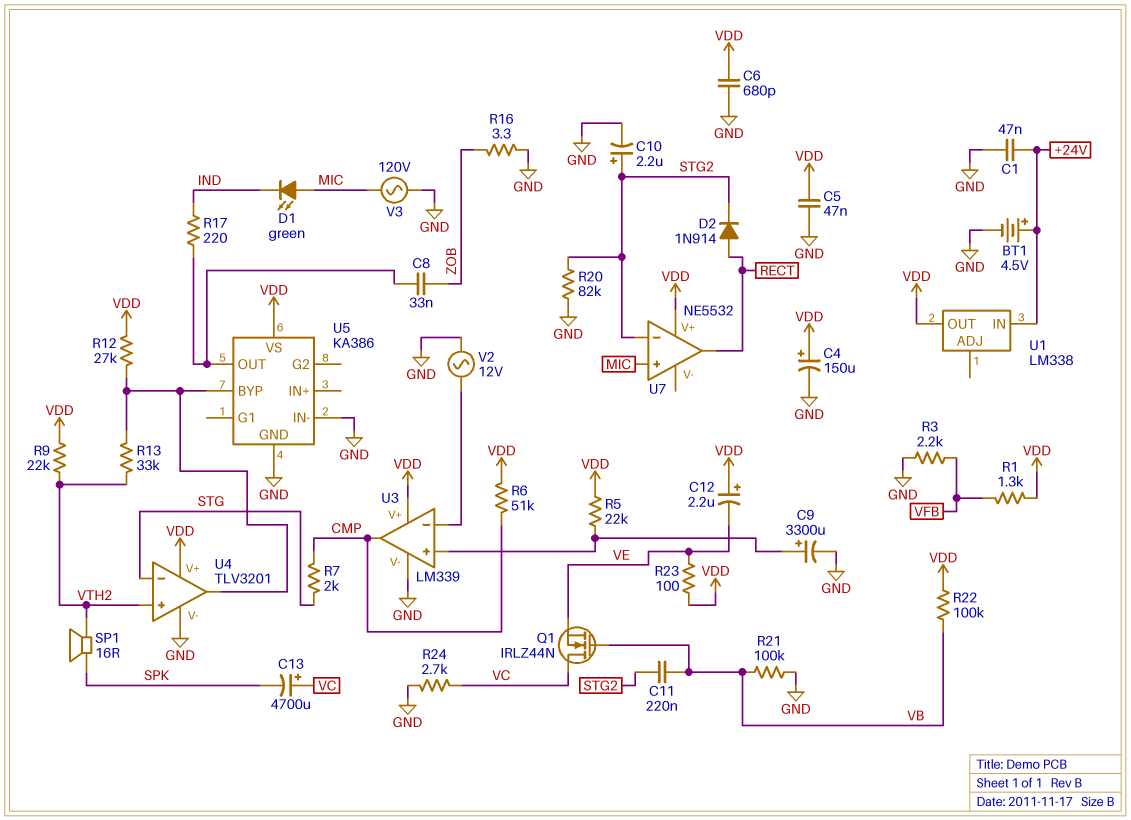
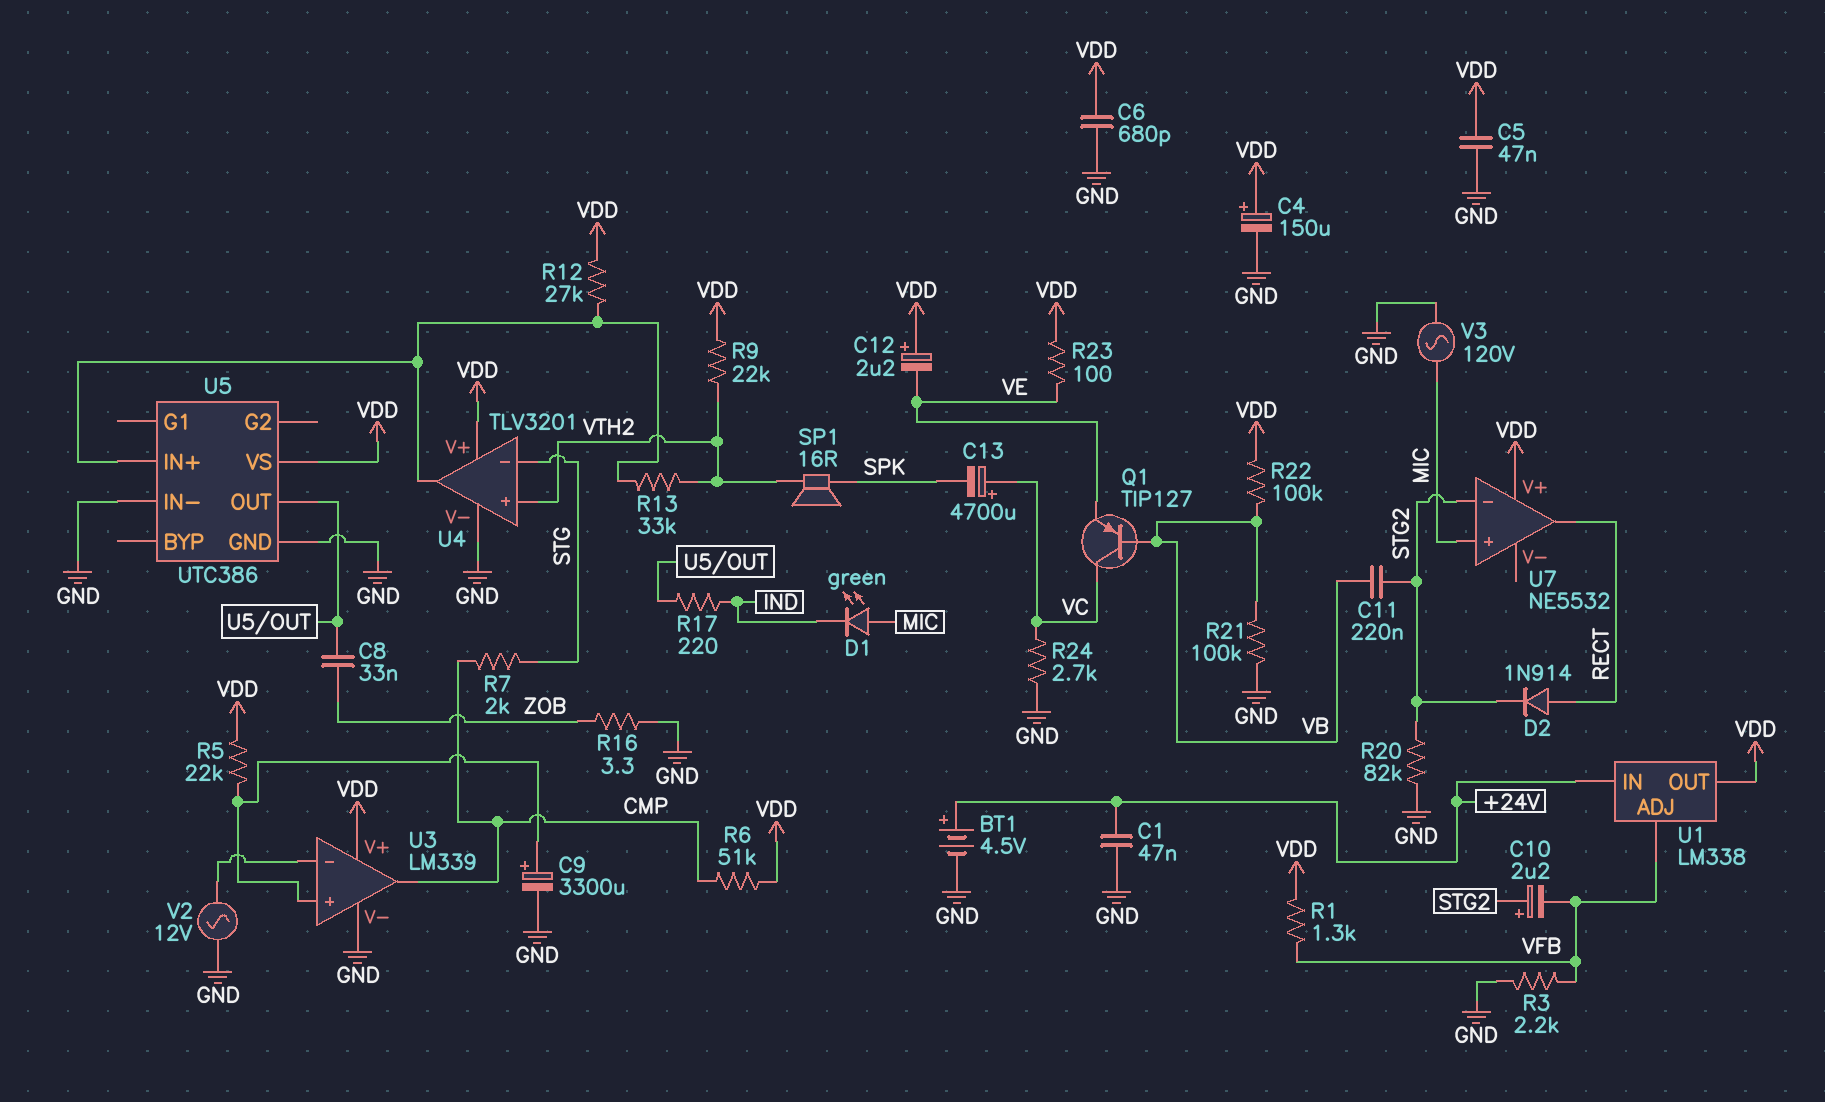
C10: 2.2uF (plus STG2, minus GND) -> 2.2uF (plus STG2, minus VFB)
Q1: NMOS IRLZ44N (G VB, D VC, S VE) -> PNP TIP127 (B VB, C VC, E VE)
U1 pin ADJ: none -> VFB
U5: KA386 -> UTC386
U5 pin BYP: U4/out -> none
U5 pin IN+: none -> U4/out

